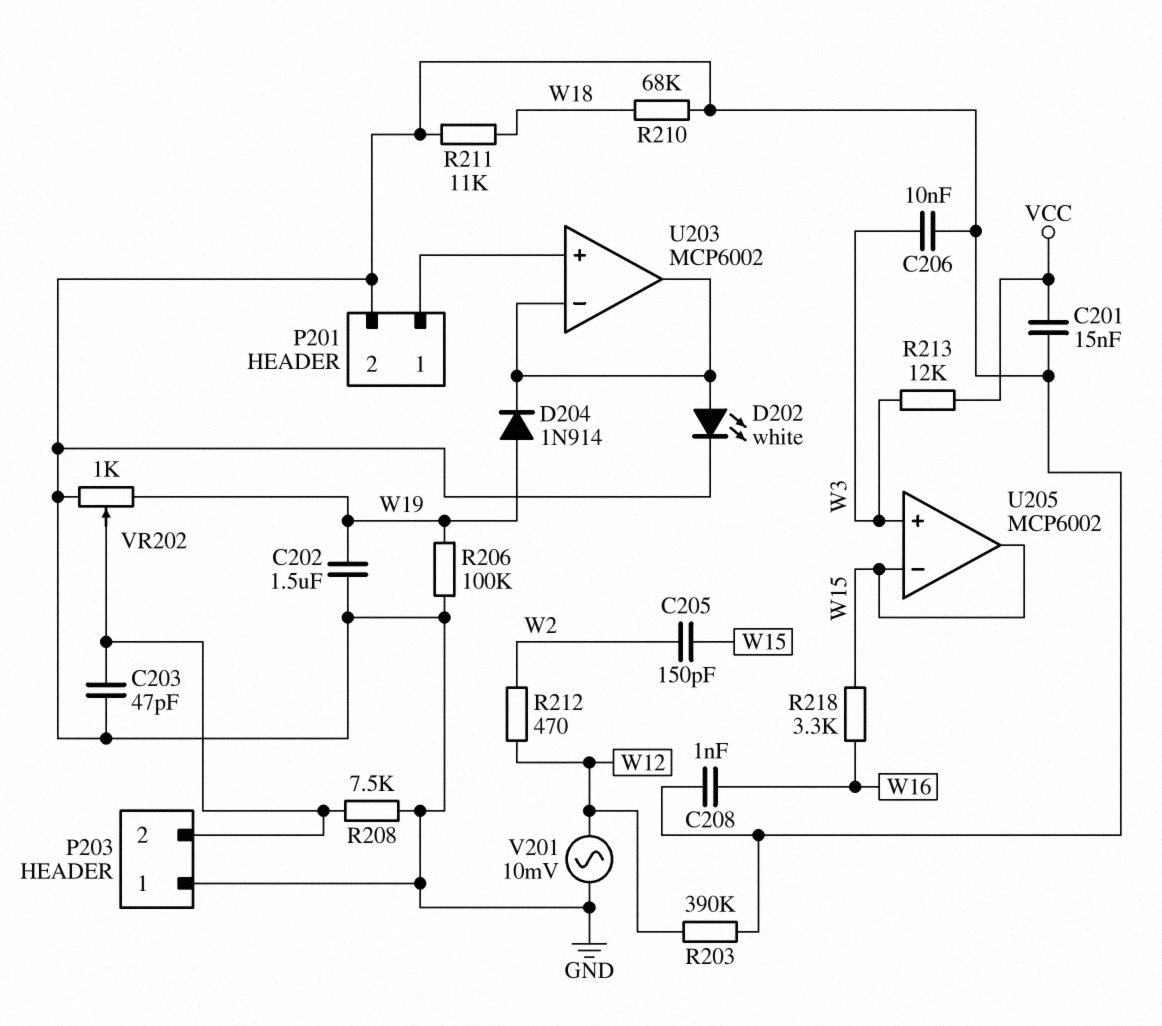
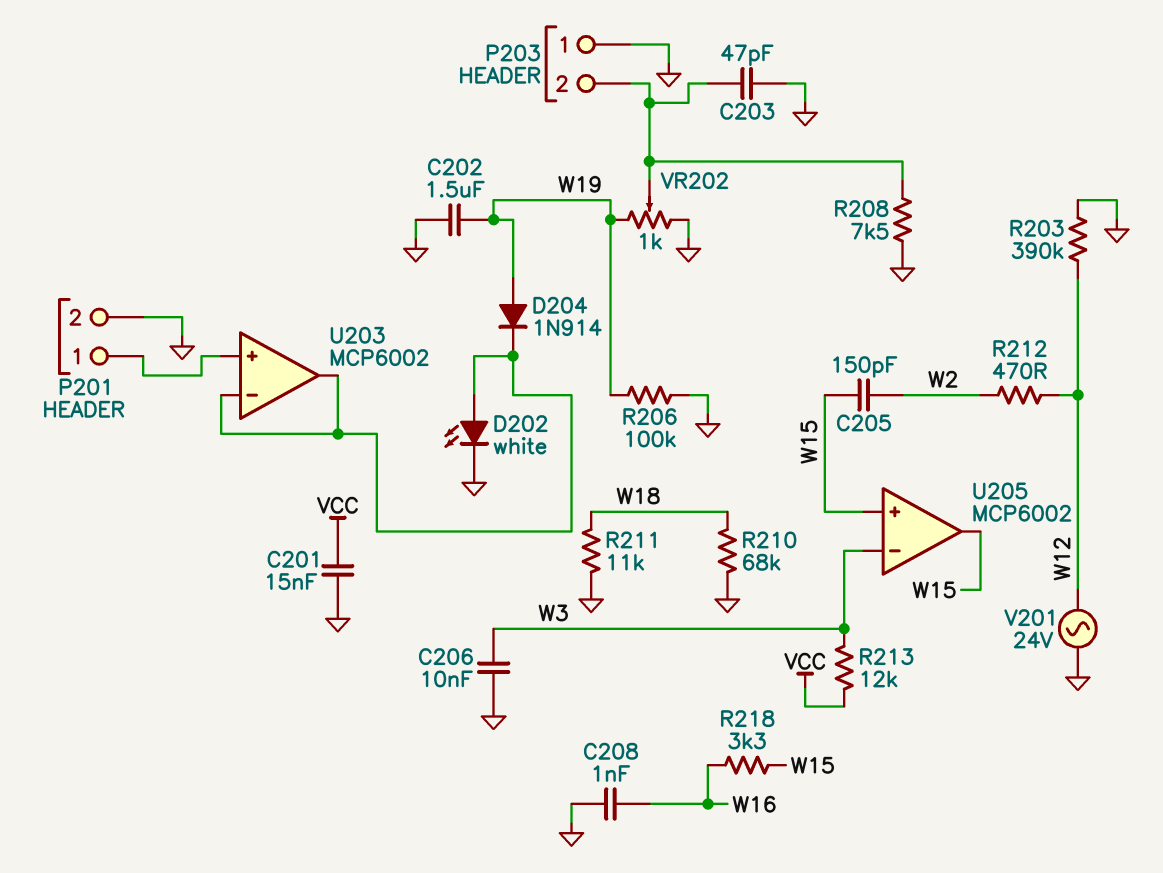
U205 pin in+: W3 -> W15
U205 pin in-: W15 -> W3
V201: AC 10mV (GND, W12) -> AC 24V (GND, W12)

